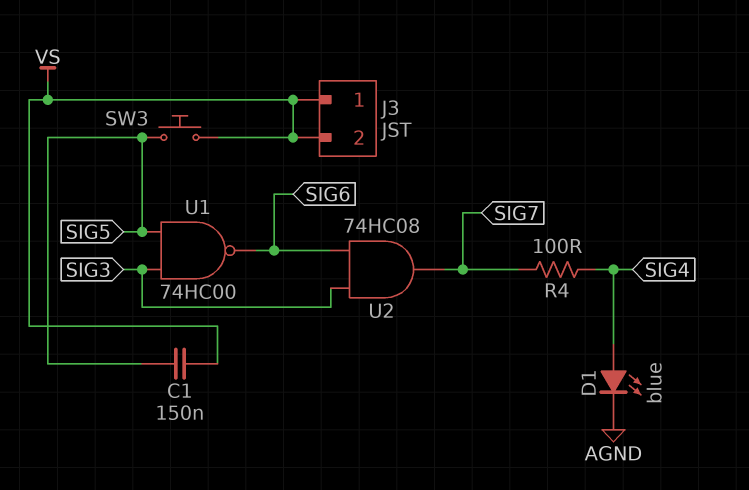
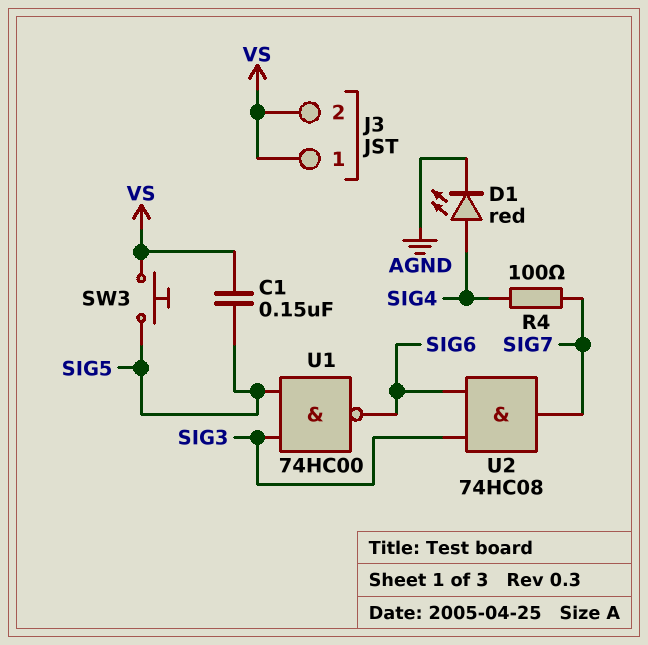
D1: LED blue (A SIG4, K AGND) -> LED red (A SIG4, K AGND)

